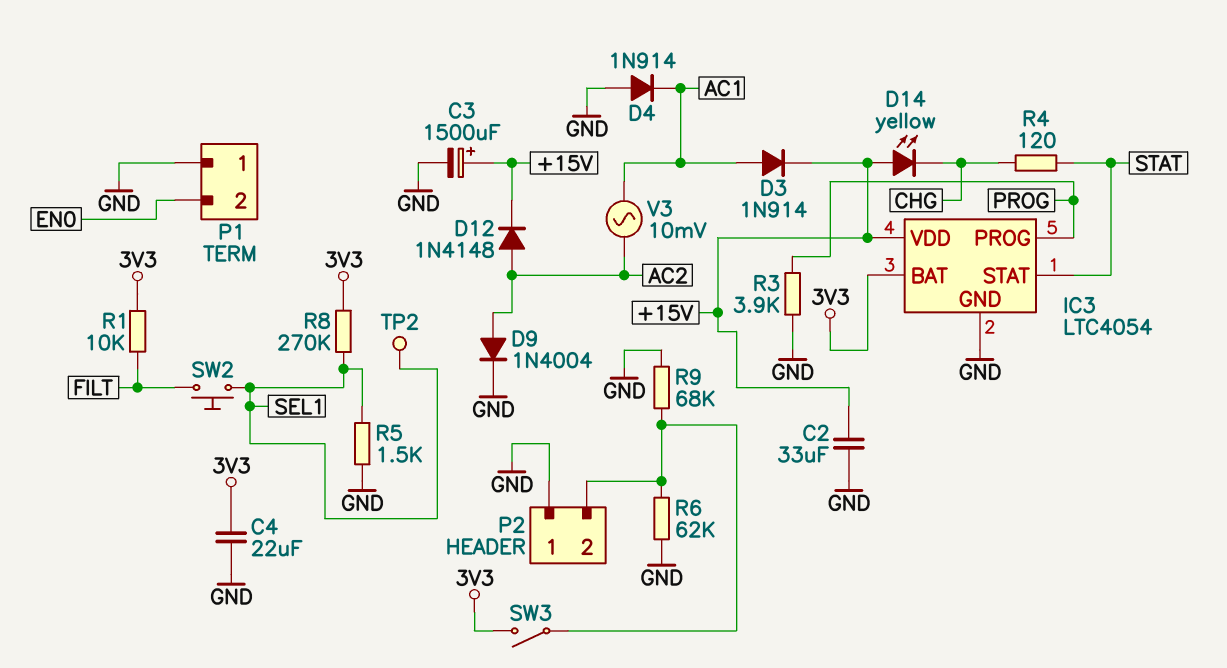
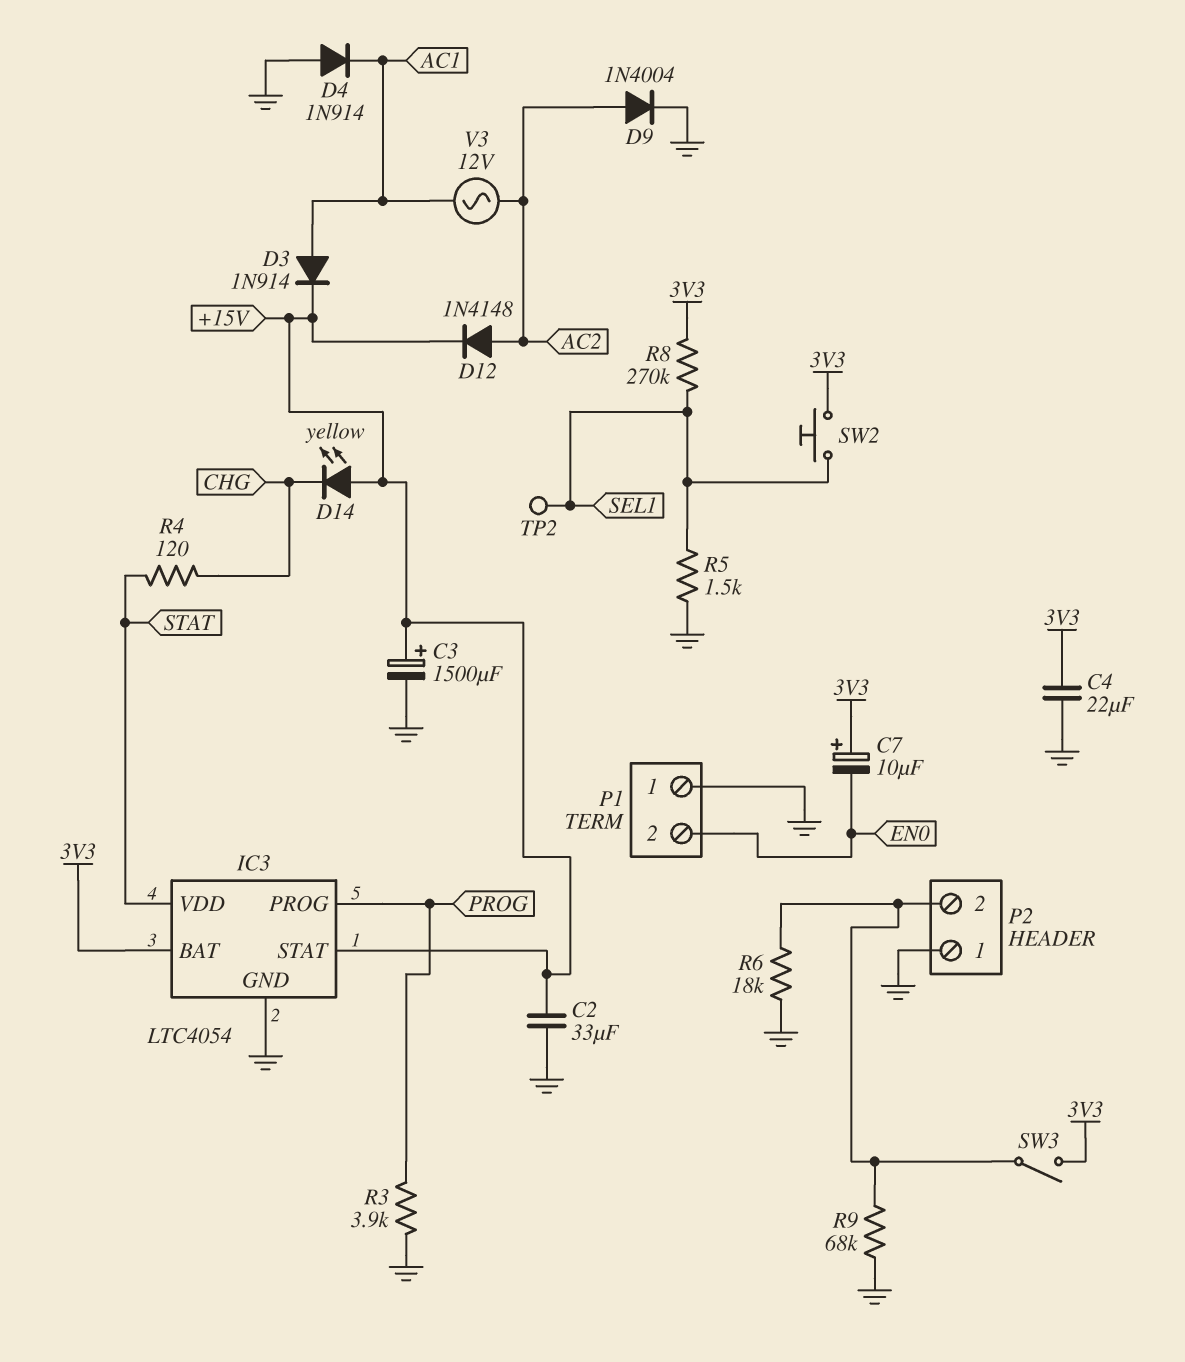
C7: none -> 10uF (plus 3V3, minus EN0)
IC3 pin STAT: STAT -> +15V
IC3 pin VDD: +15V -> STAT
R1: 10k (3V3, FILT) -> none
R6: 62k (GND, P2/2) -> 18k (GND, P2/2)
SW2: button (FILT, SEL1) -> button (3V3, SEL1)
V3: AC 10mV (AC1, AC2) -> AC 12V (AC1, AC2)

